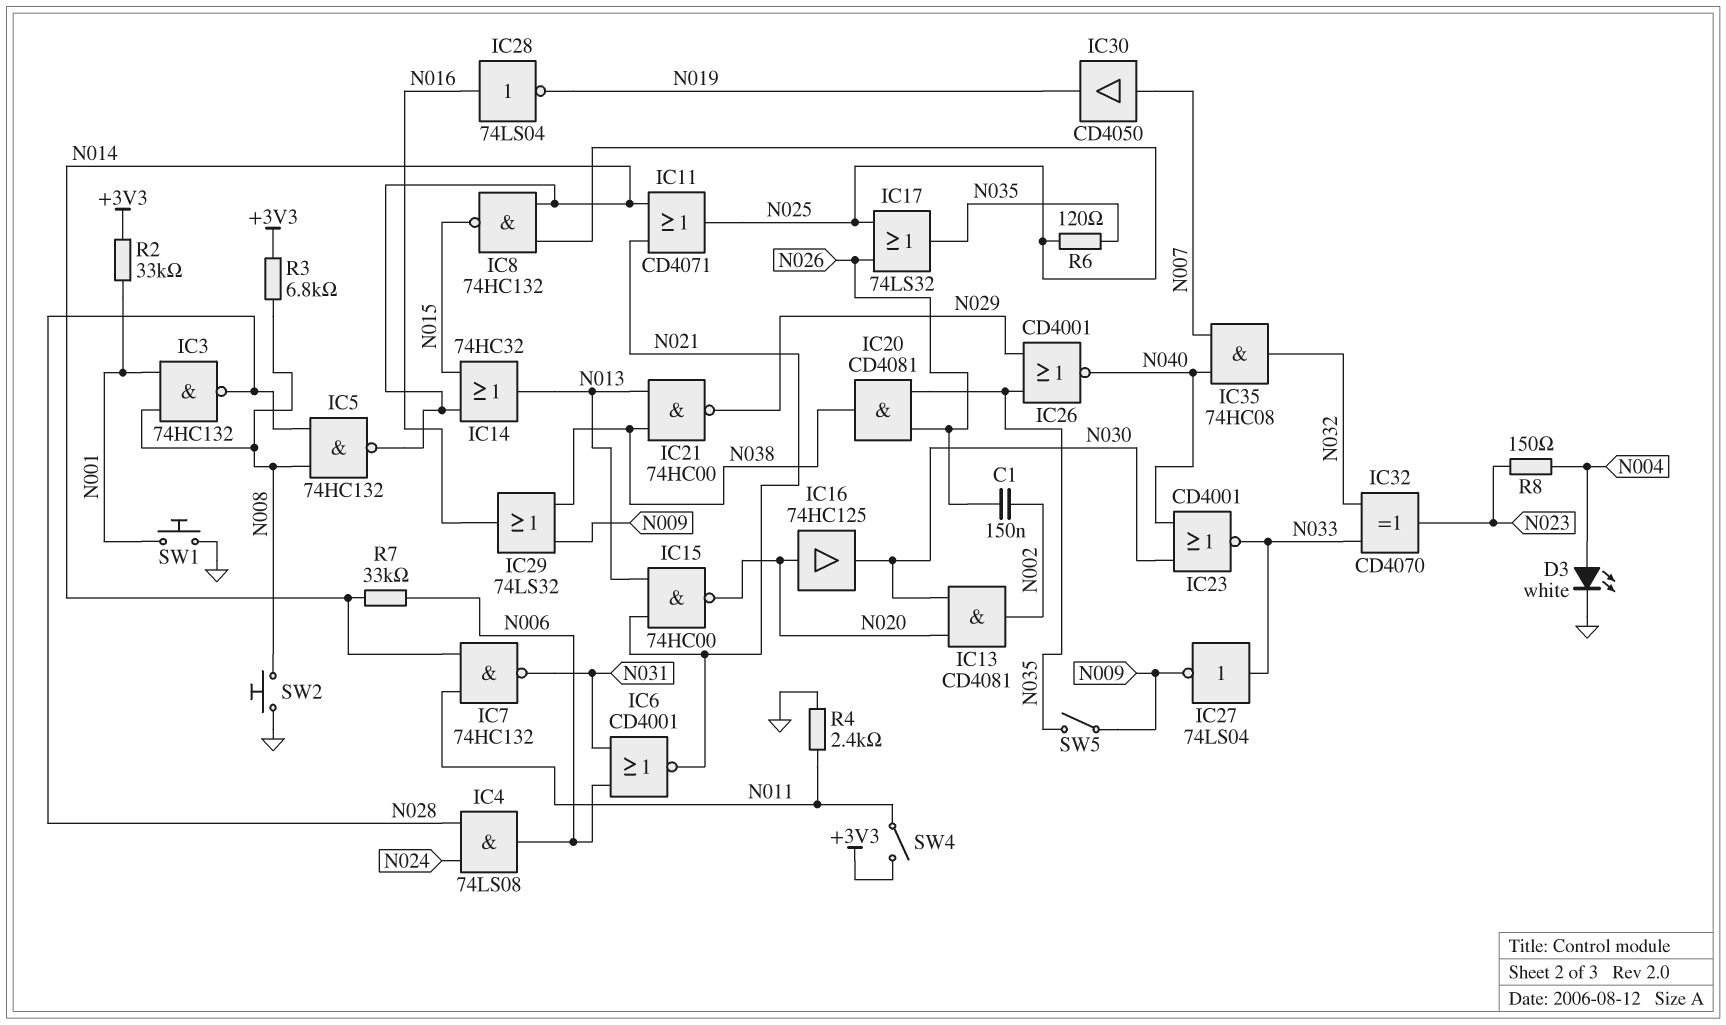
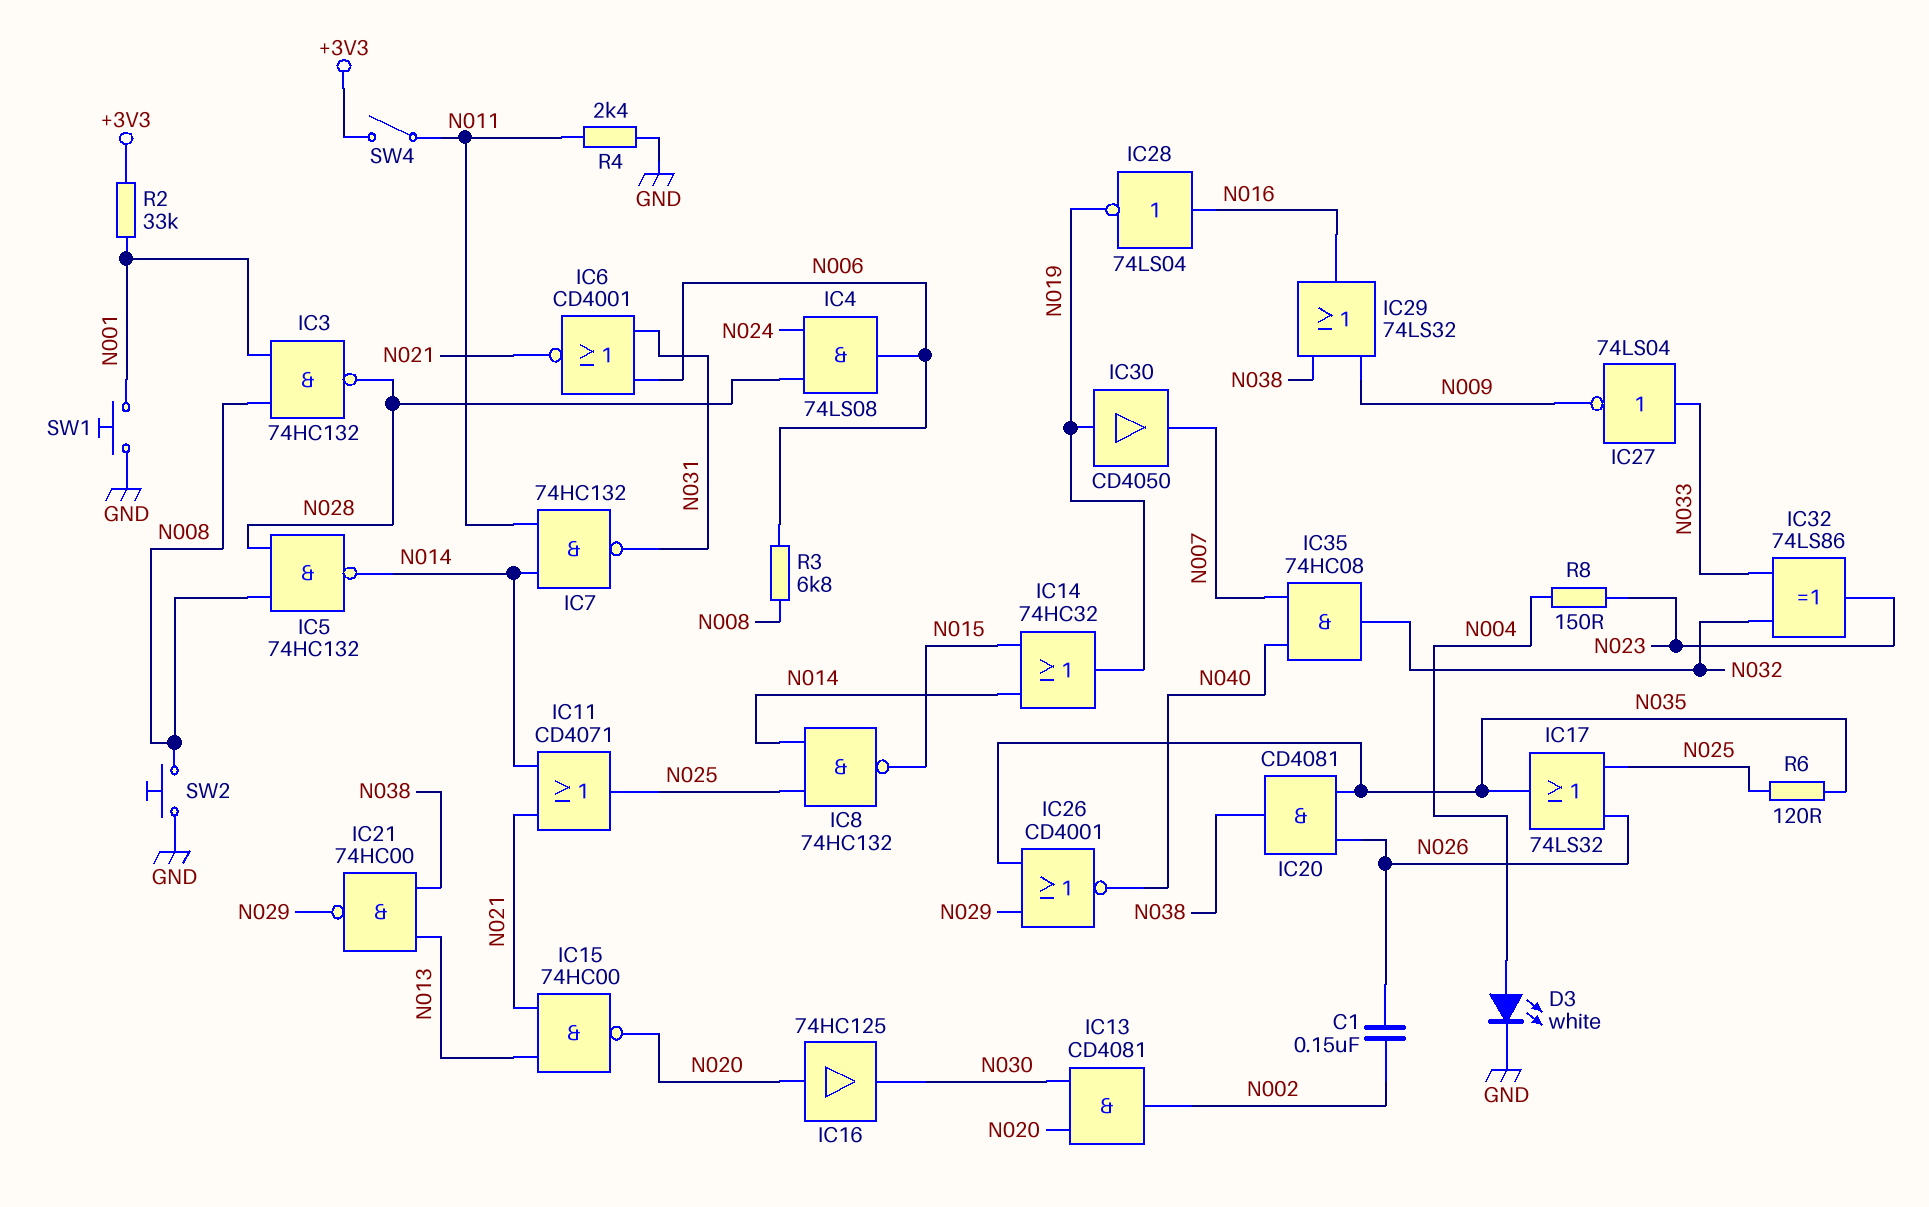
IC14: OR 74HC32 (in N014, in N015, out N013) -> OR 74HC32 (in N014, in N015, out N019)
IC23: NOR CD4001 (in N030, in N040, out N033) -> none
IC30: buffer CD4050 (in N007, out N019) -> buffer CD4050 (in N019, out N007)
IC32: XOR CD4070 (in N032, in N033, out N023) -> XOR 74LS86 (in N032, in N033, out N023)
R3: 6.8k (+3V3, N008) -> 6.8k (N006, N008)
R7: 33k (N006, N014) -> none
SW5: switch (N009, N035) -> none

